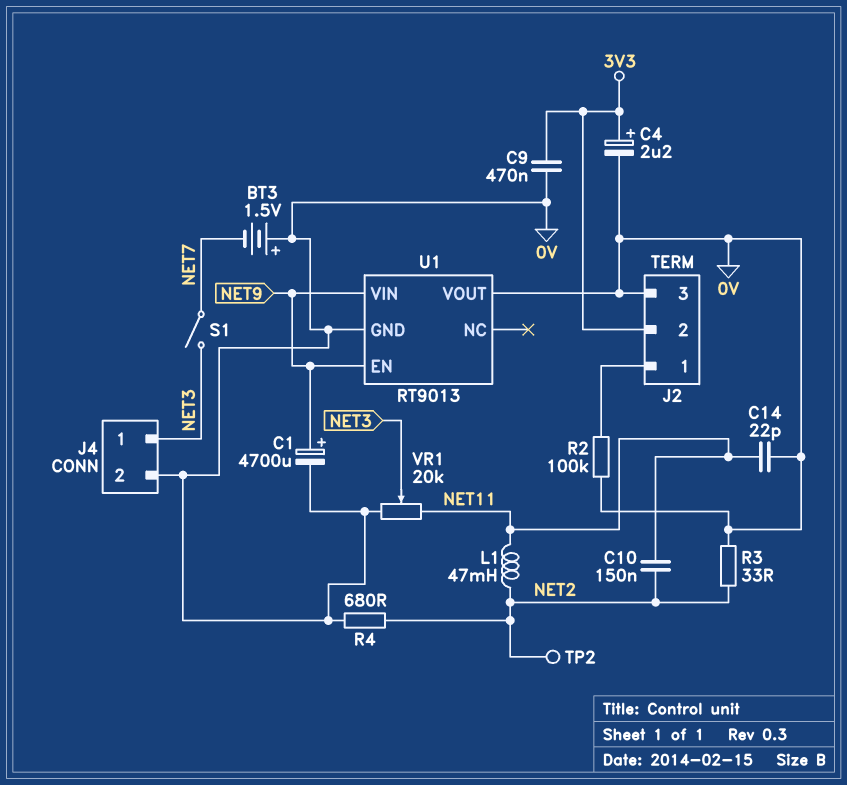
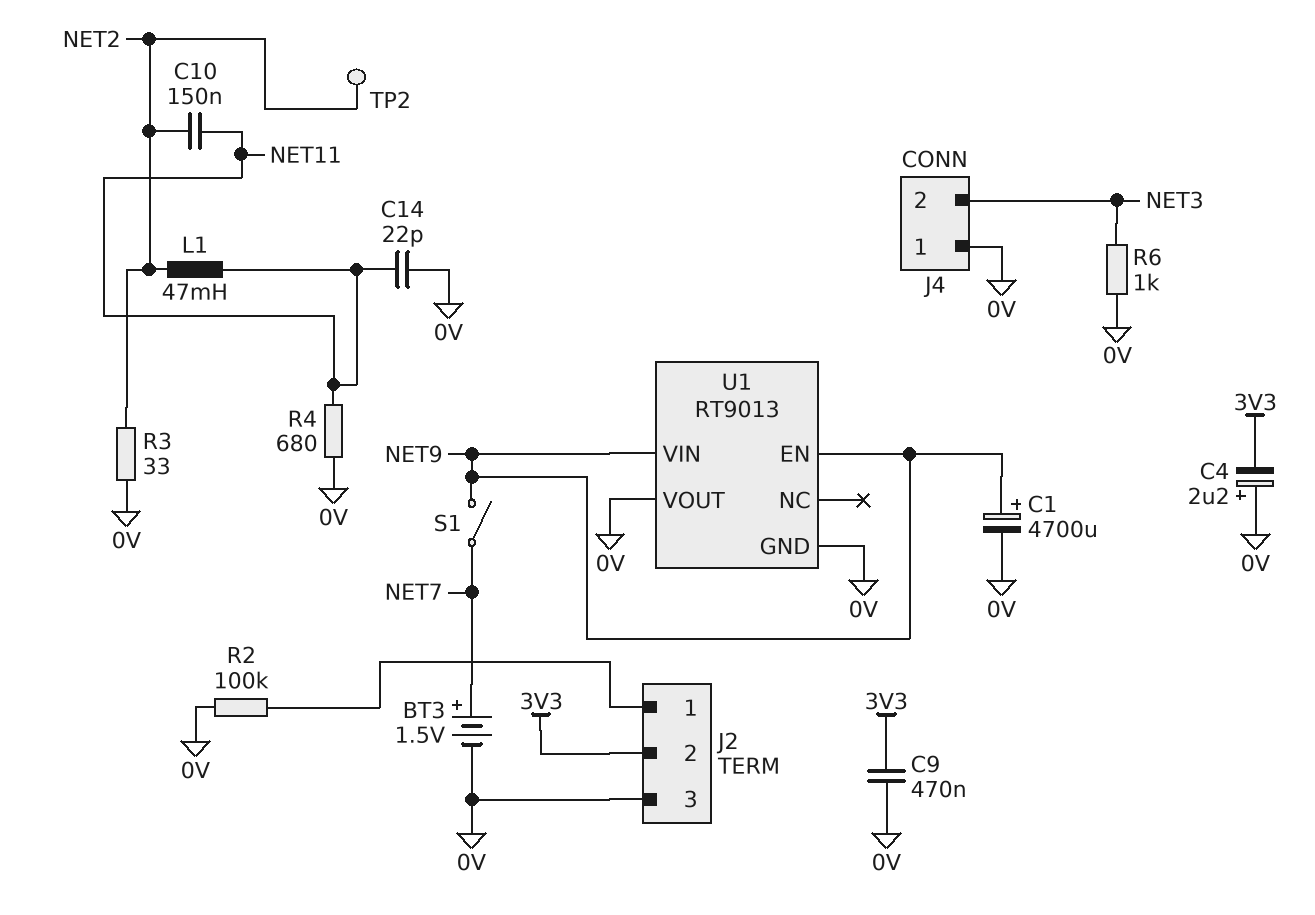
BT3: 1.5V (plus 0V, minus NET7) -> 1.5V (plus NET7, minus 0V)
C4: 2.2uF (plus 3V3, minus 0V) -> 2.2uF (plus 0V, minus 3V3)
J4 pin 1: NET3 -> 0V
J4 pin 2: 0V -> NET3
R4: 680 (0V, NET2) -> 680 (0V, NET11)
R6: none -> 1k (0V, NET3)
S1: switch (NET3, NET7) -> switch (NET7, NET9)
VR1: 20k (0V, NET11, wiper NET3) -> none

